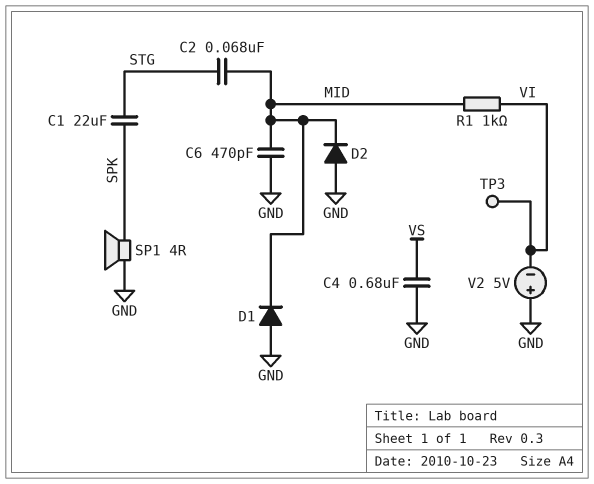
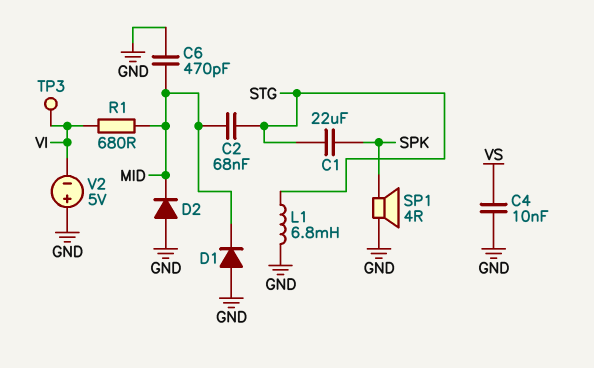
C4: 680nF (GND, VS) -> 10nF (GND, VS)
L1: none -> 6.8mH (GND, STG)
R1: 1k (MID, VI) -> 680 (MID, VI)

